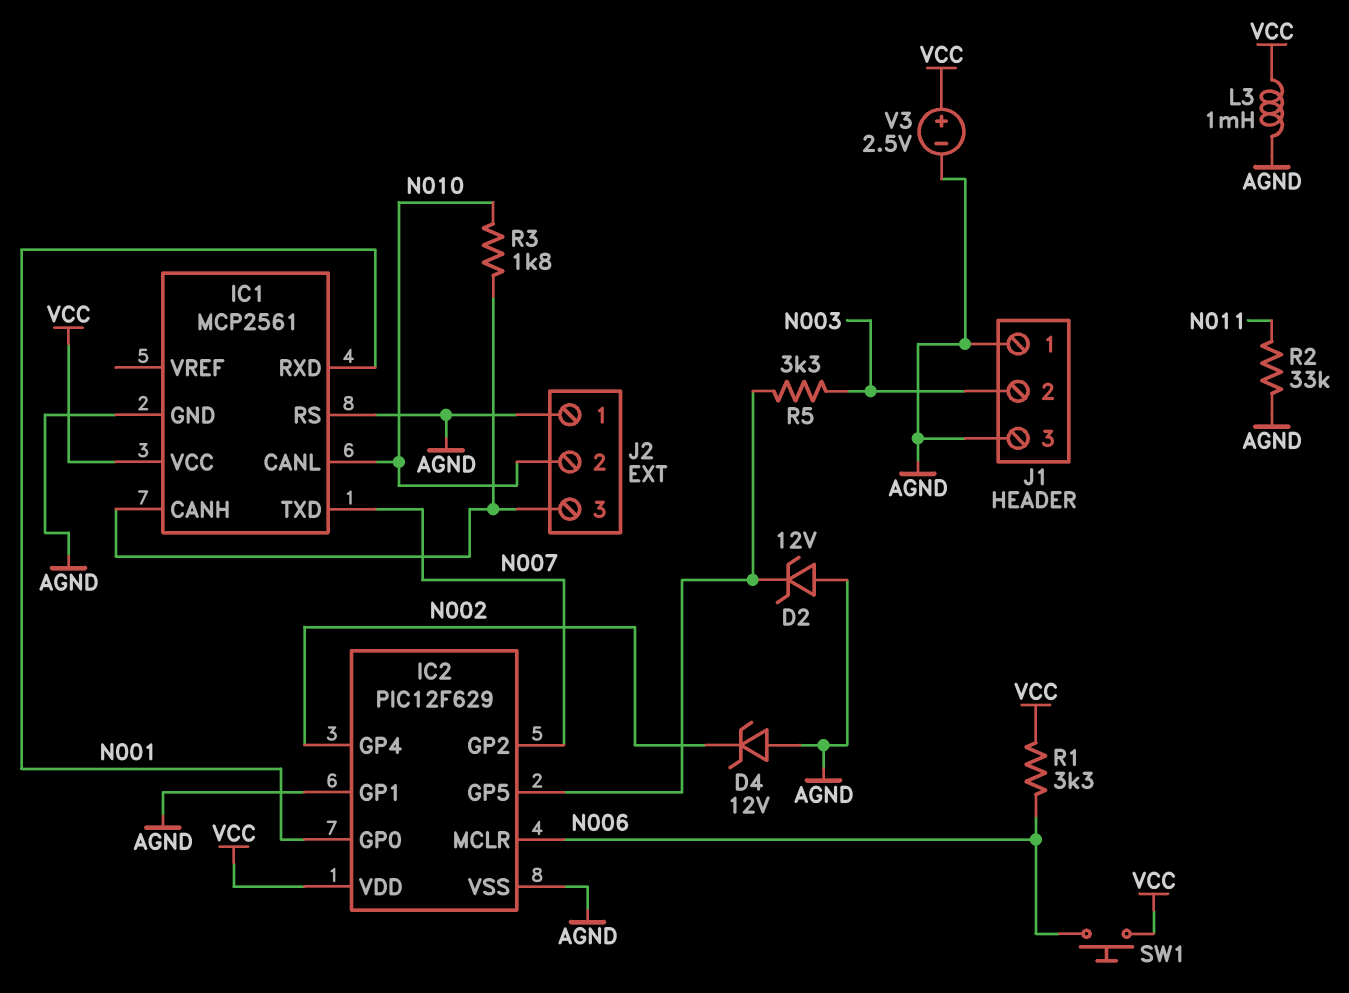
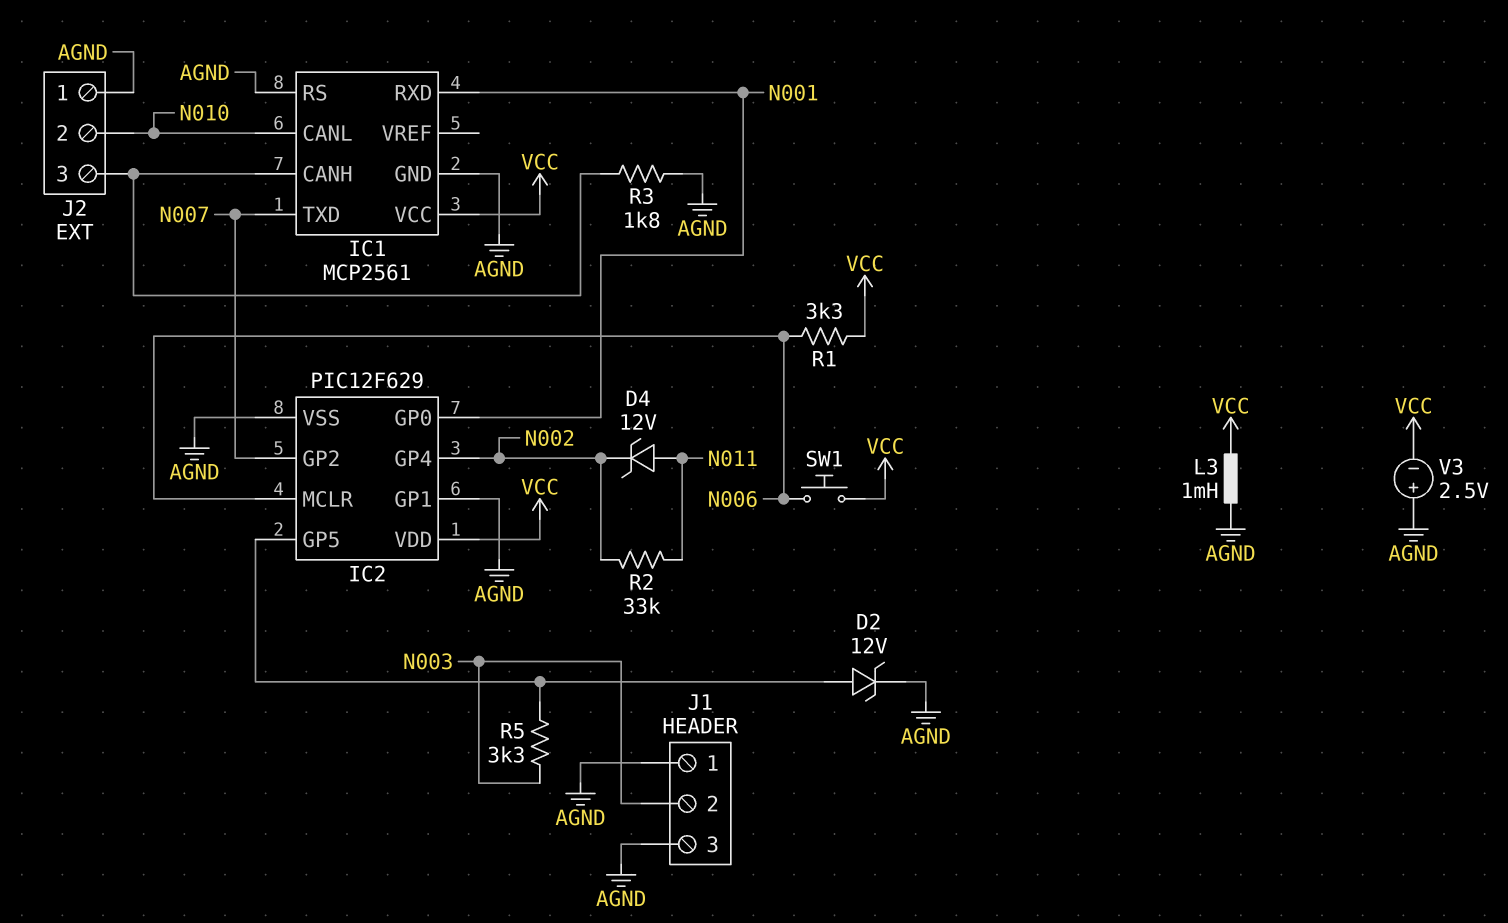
D2: zener 12V (A AGND, K IC2/GP5) -> zener 12V (A IC2/GP5, K AGND)
D4: zener 12V (A AGND, K N002) -> zener 12V (A N011, K N002)
R2: 33k (AGND, N011) -> 33k (N002, N011)
R3: 1.8k (IC1/CANH, N010) -> 1.8k (AGND, IC1/CANH)
V3: 2.5V (plus VCC, minus AGND) -> 2.5V (plus AGND, minus VCC)

